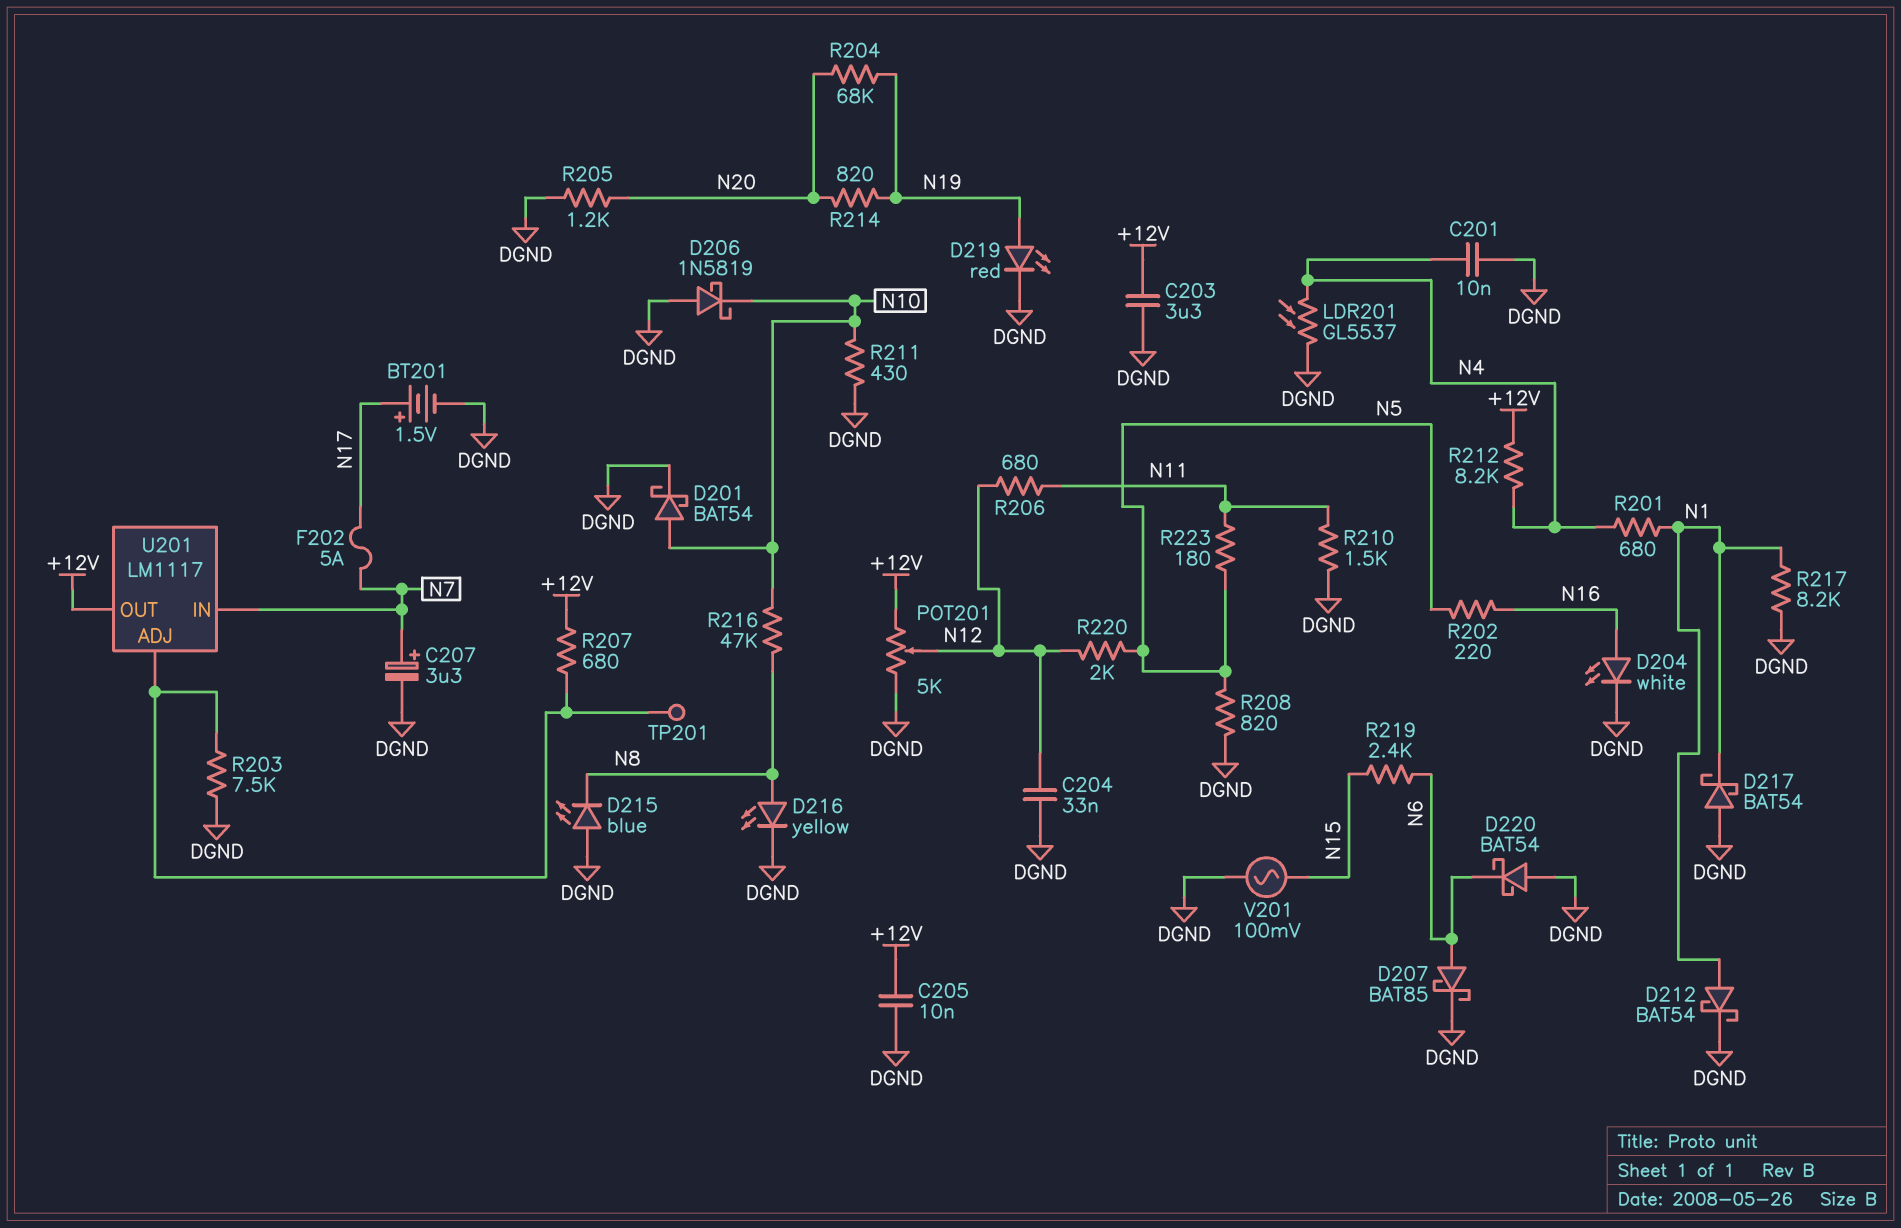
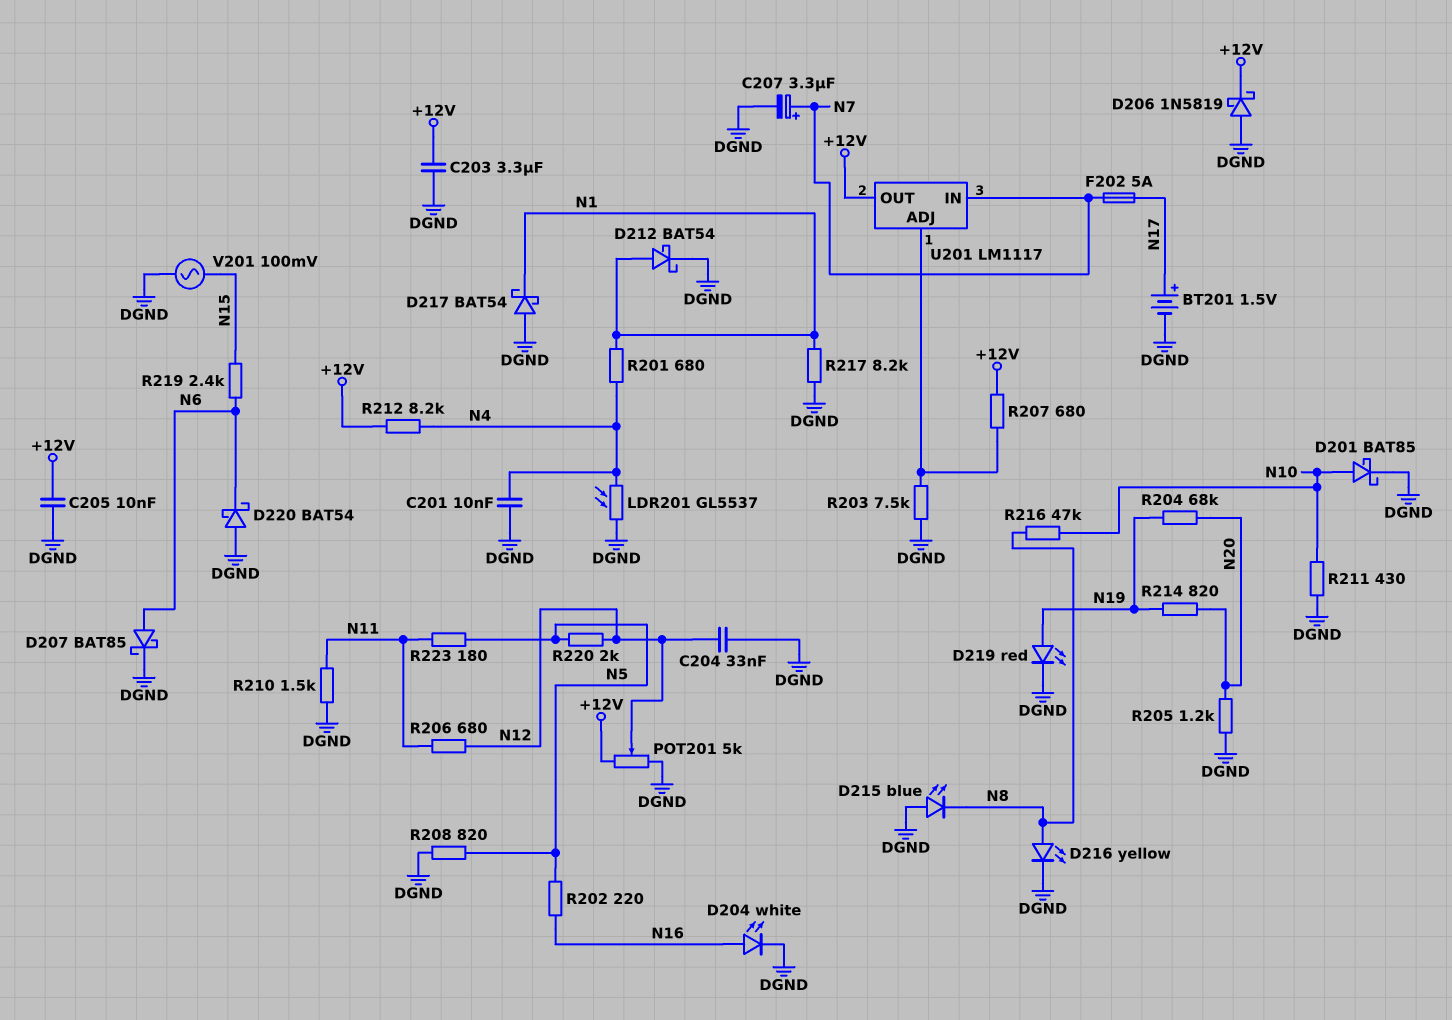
D201: schottky BAT54 (A N10, K DGND) -> schottky BAT85 (A N10, K DGND)
D206: schottky 1N5819 (A DGND, K N10) -> schottky 1N5819 (A DGND, K +12V)
TP201: test point (U201/ADJ) -> none

